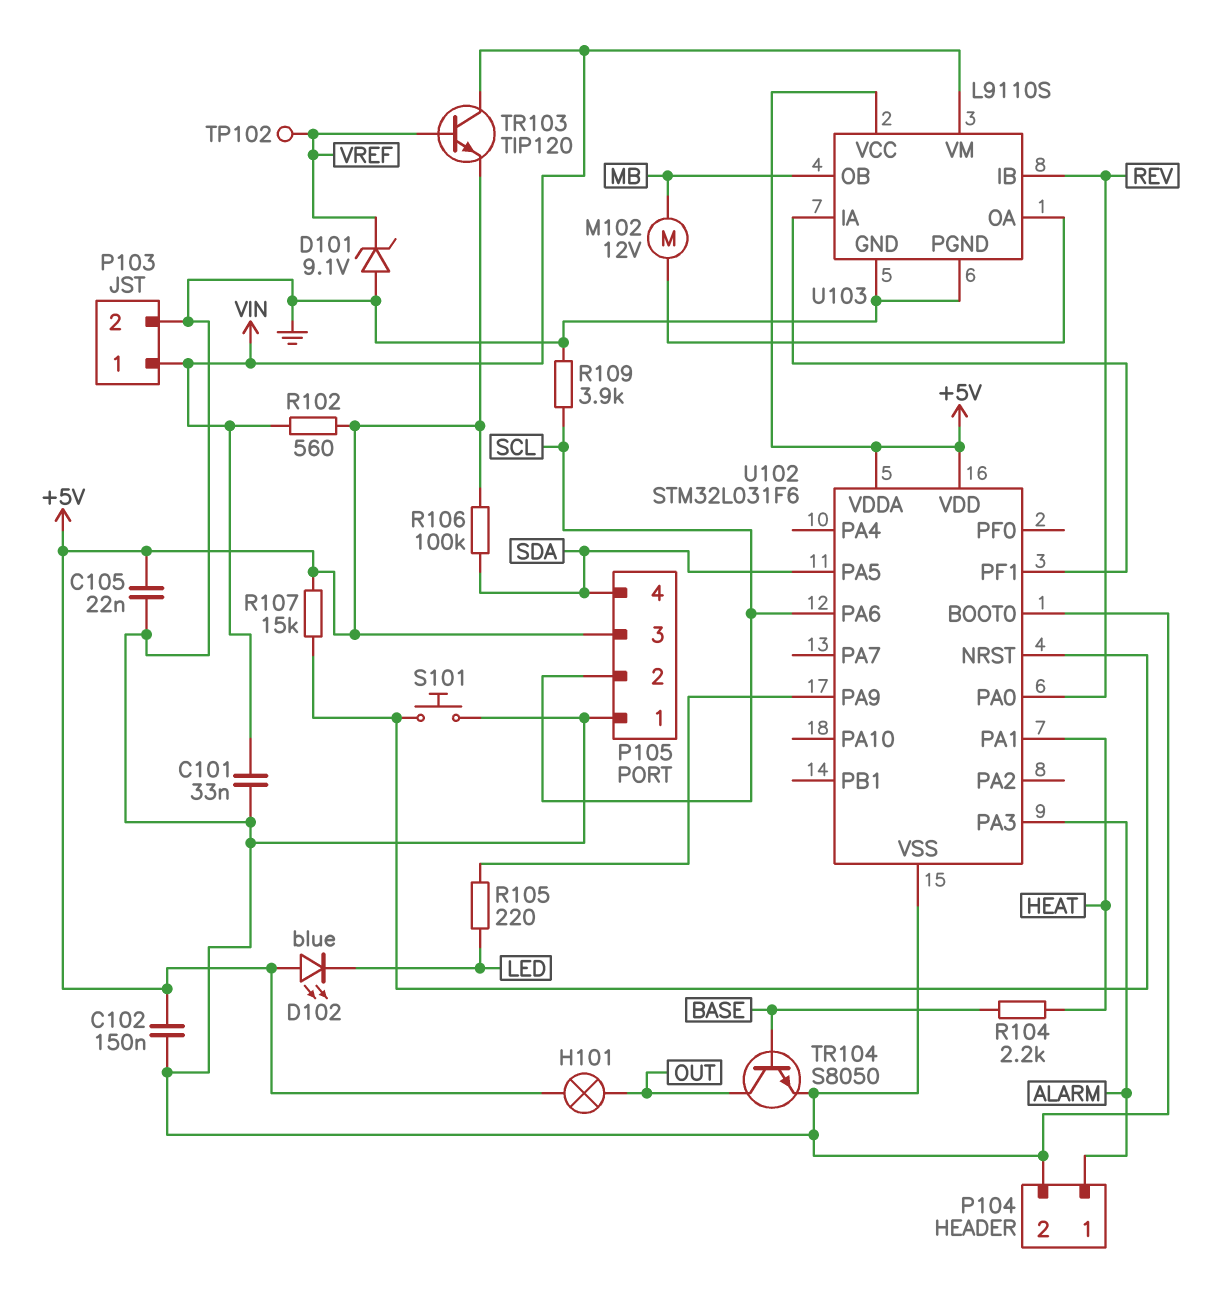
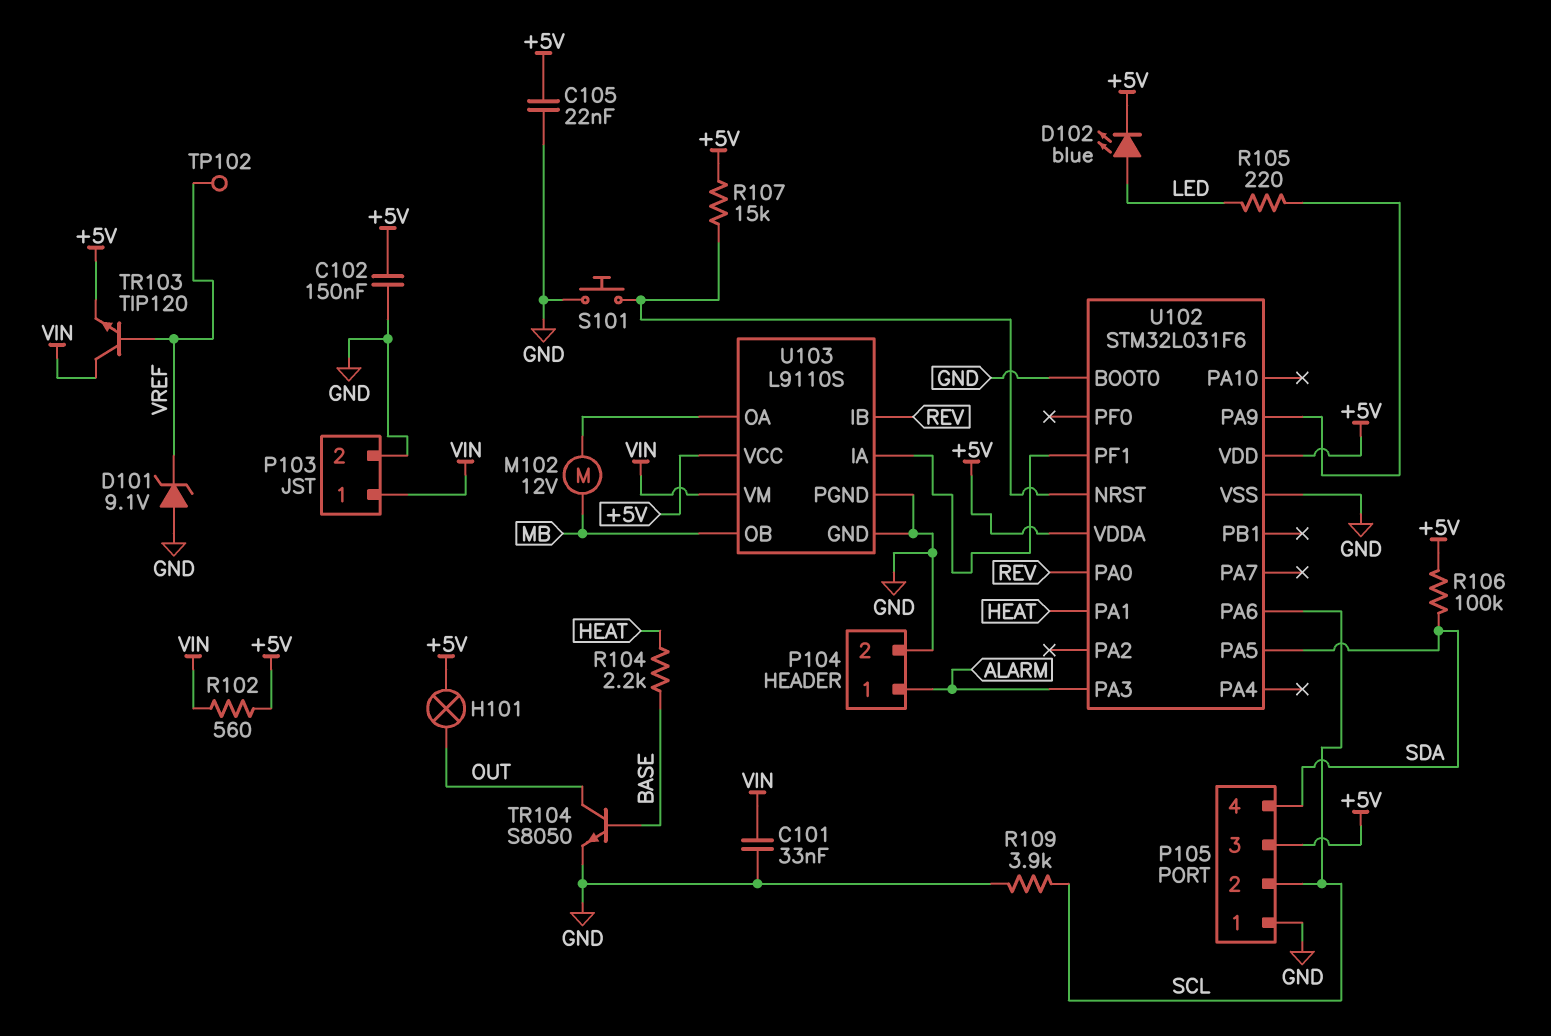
D102: LED blue (A +5V, K LED) -> LED blue (A LED, K +5V)

